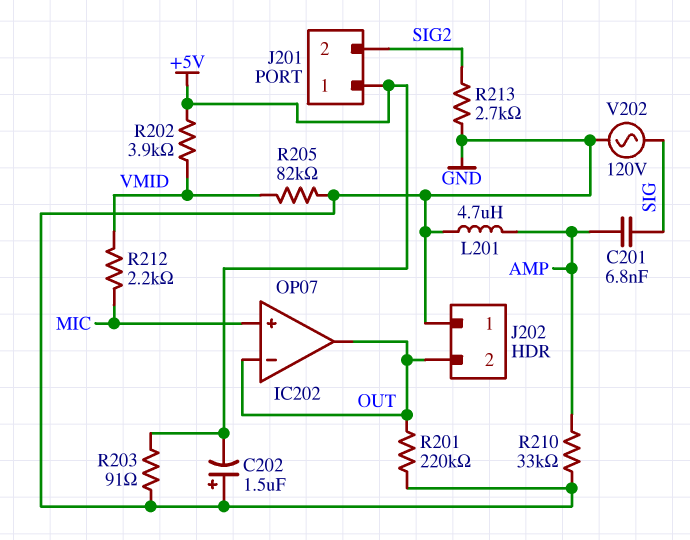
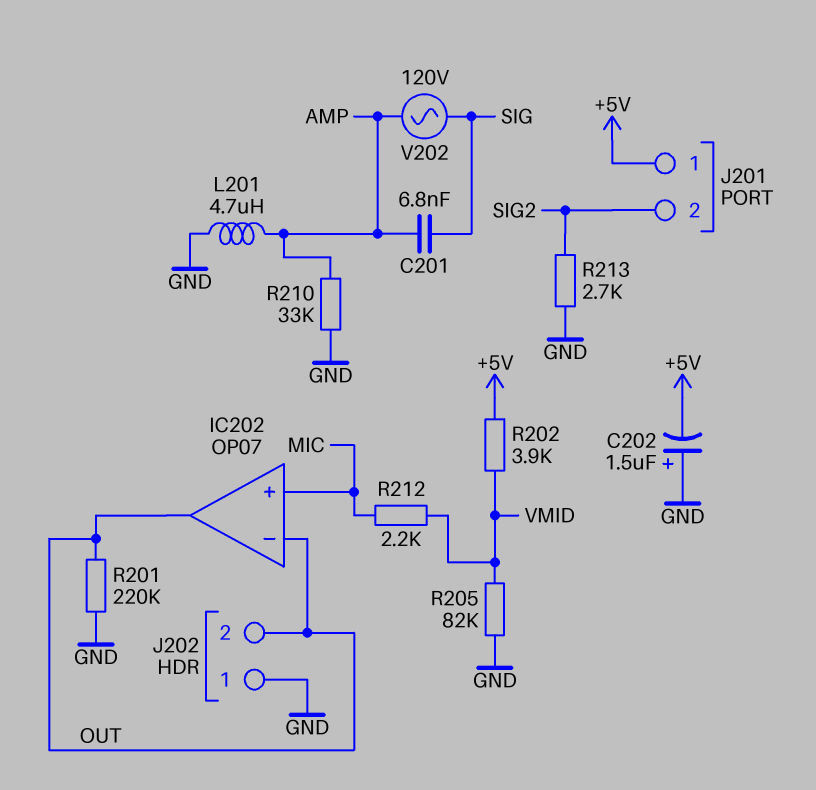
R203: 91 (+5V, GND) -> none
V202: AC 120V (GND, SIG) -> AC 120V (AMP, SIG)

